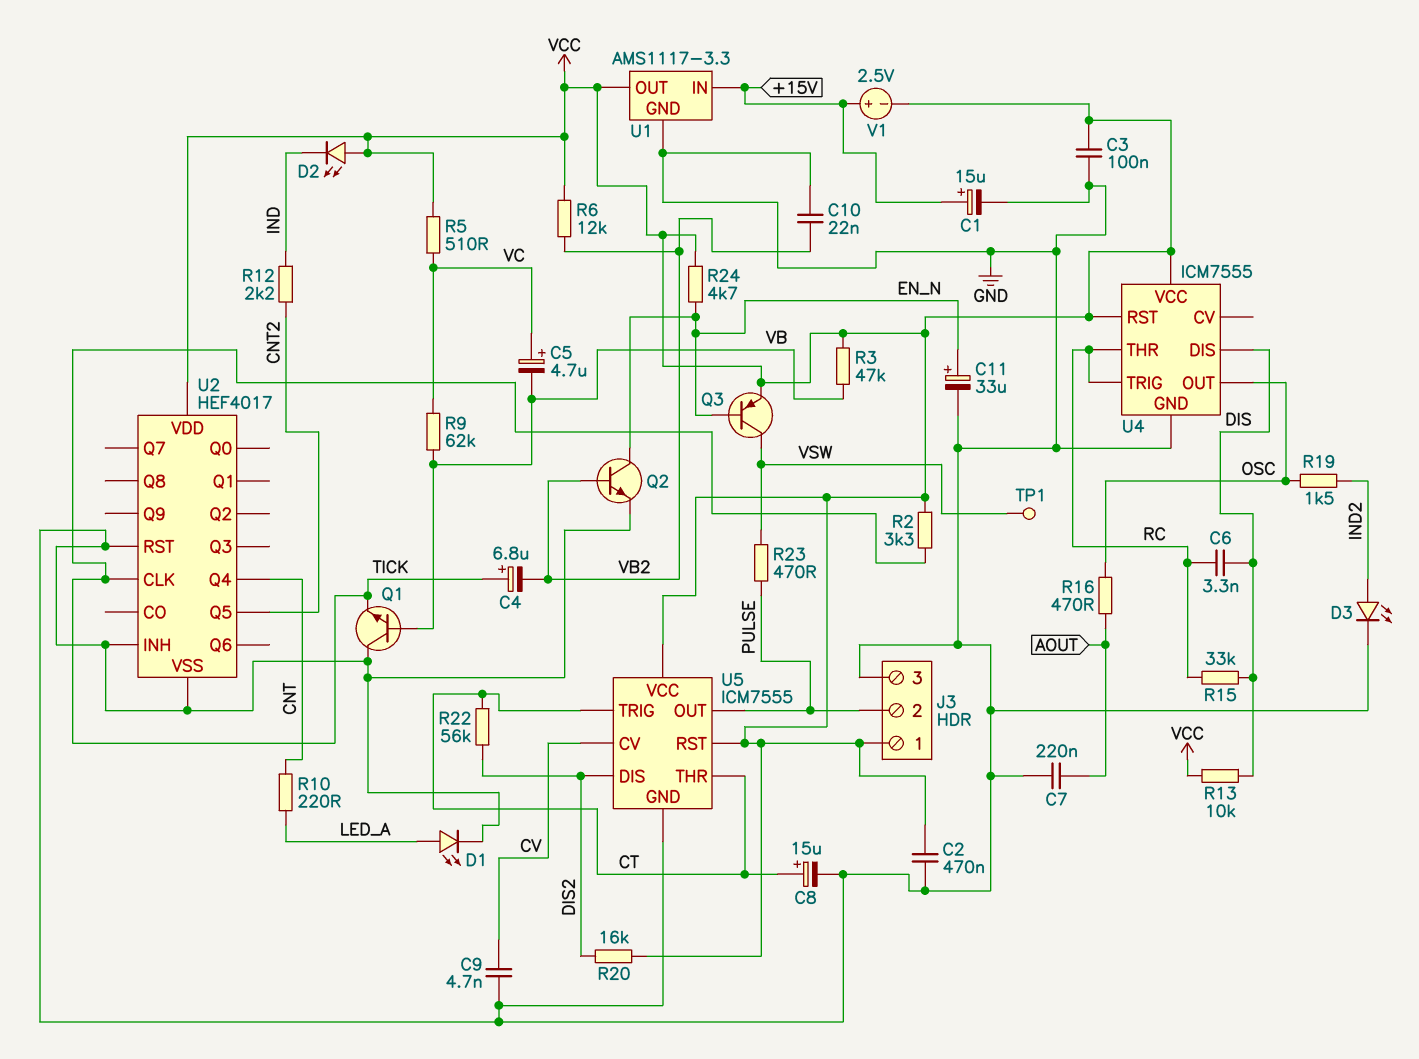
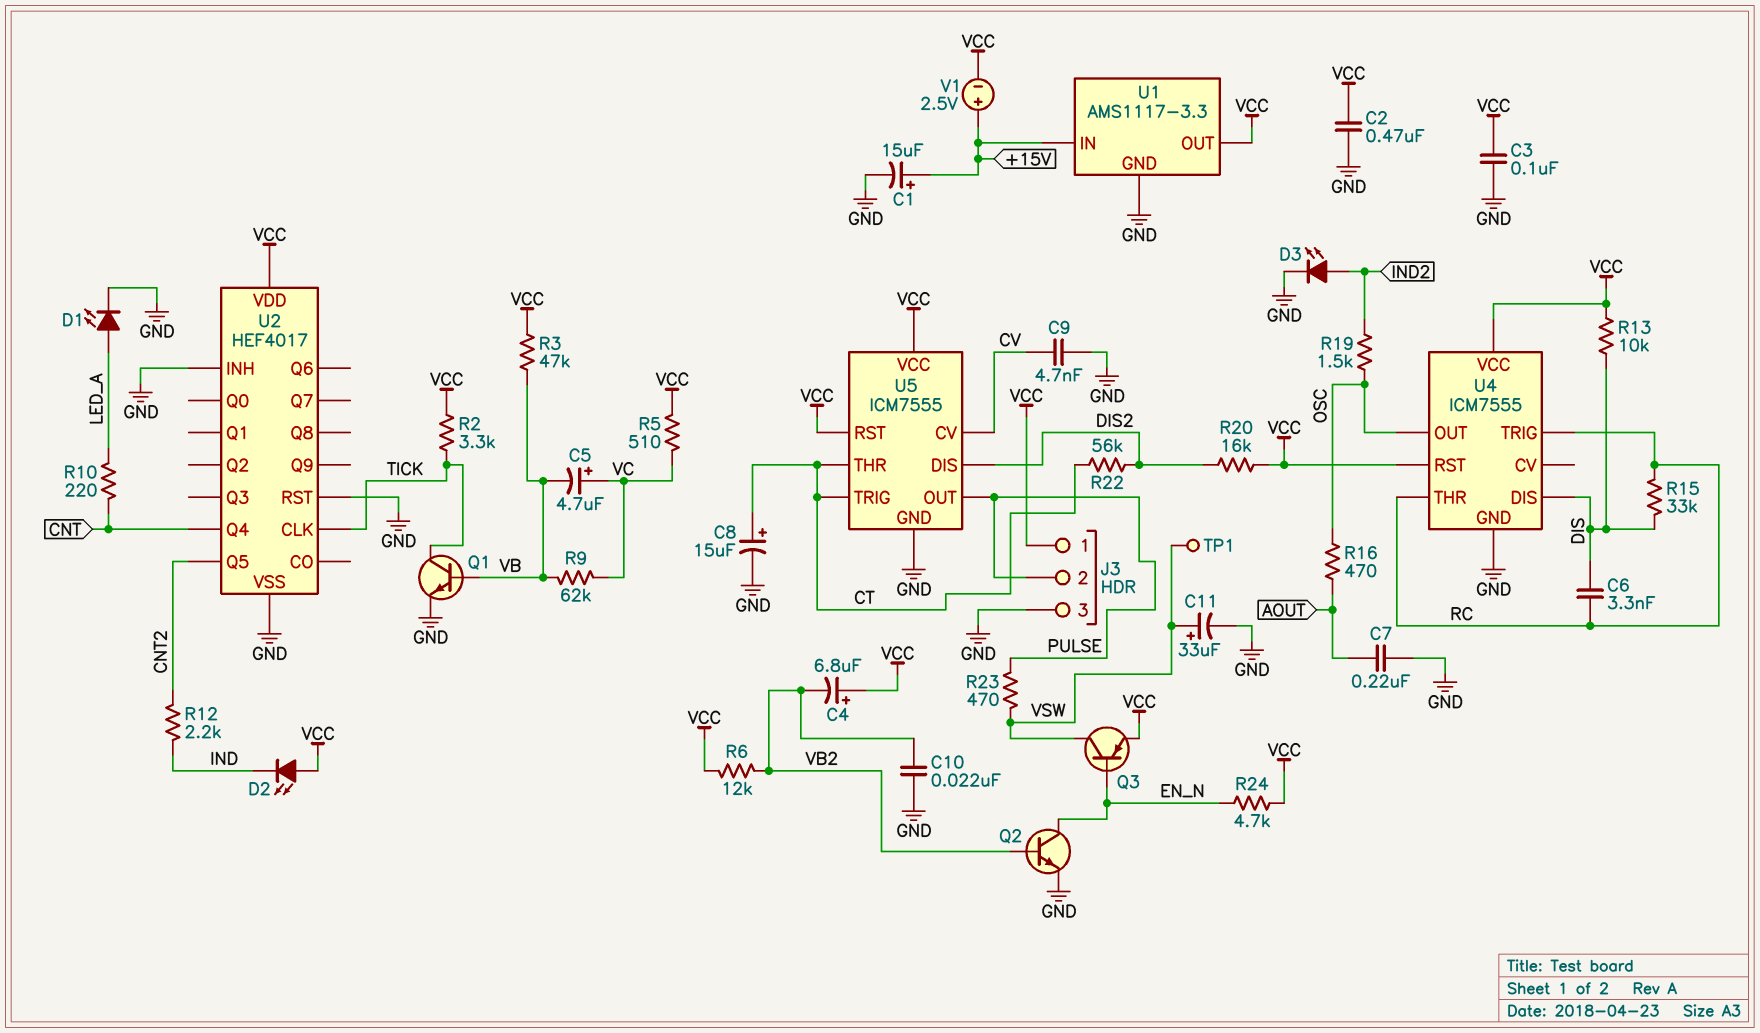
C4: 6.8uF (plus TICK, minus VB2) -> 6.8uF (plus VCC, minus VB2)
C11: 33uF (plus EN_N, minus GND) -> 33uF (plus VSW, minus GND)
Q1: NPN (B VB, C GND, E TICK) -> NPN (B VB, C TICK, E GND)

